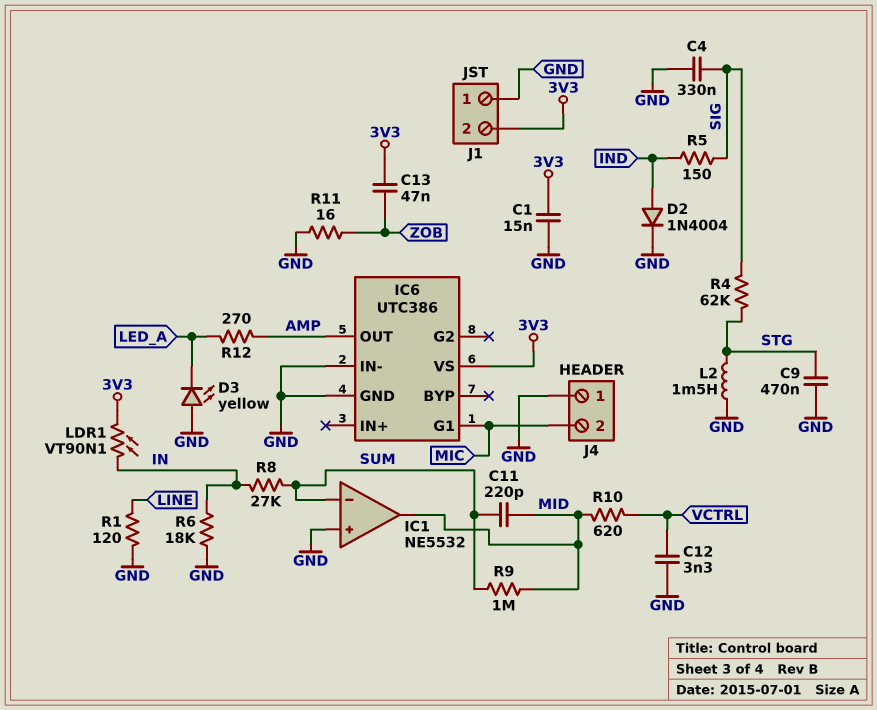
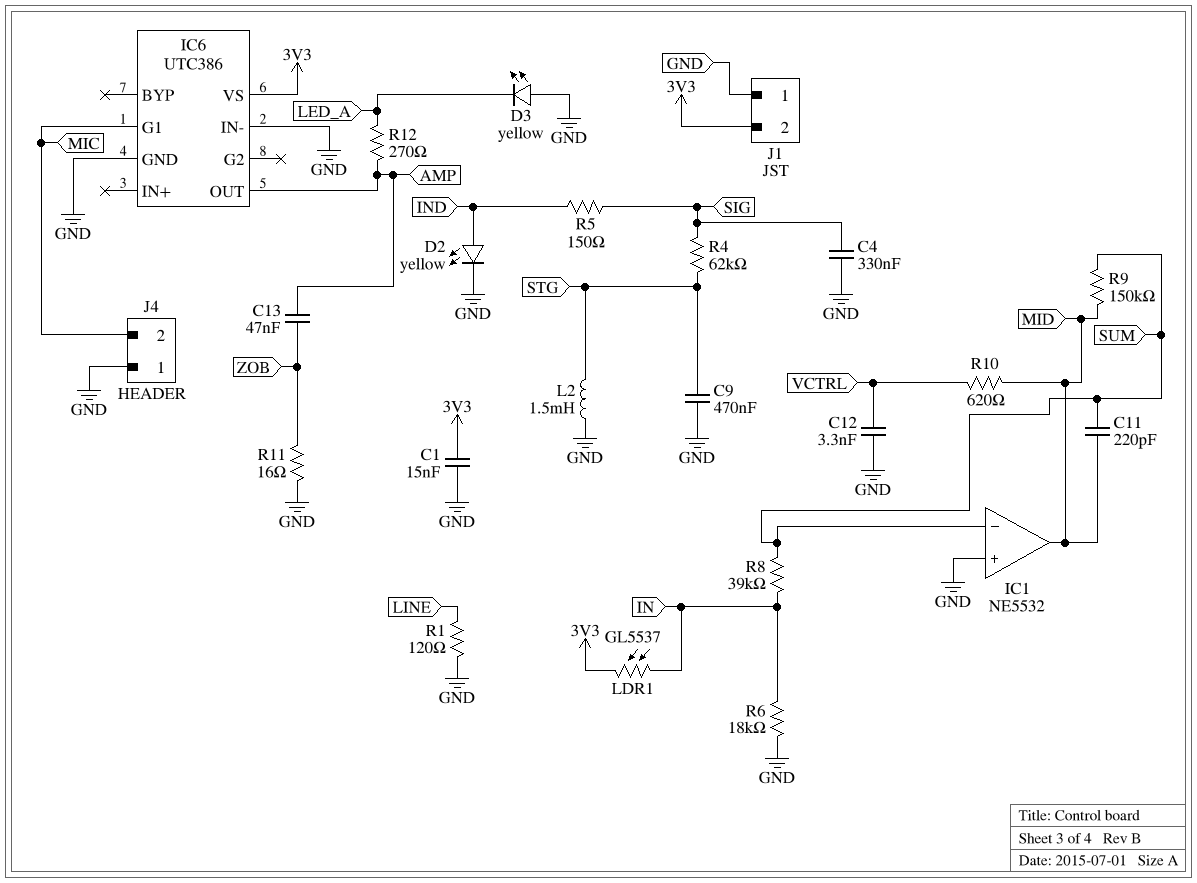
C13: 47nF (3V3, ZOB) -> 47nF (AMP, ZOB)
D2: diode 1N4004 (A IND, K GND) -> LED yellow (A IND, K GND)
LDR1: VT90N1 (3V3, IN) -> GL5537 (3V3, IN)
R8: 27k (IN, SUM) -> 39k (IN, SUM)
R9: 1M (MID, SUM) -> 150k (MID, SUM)

